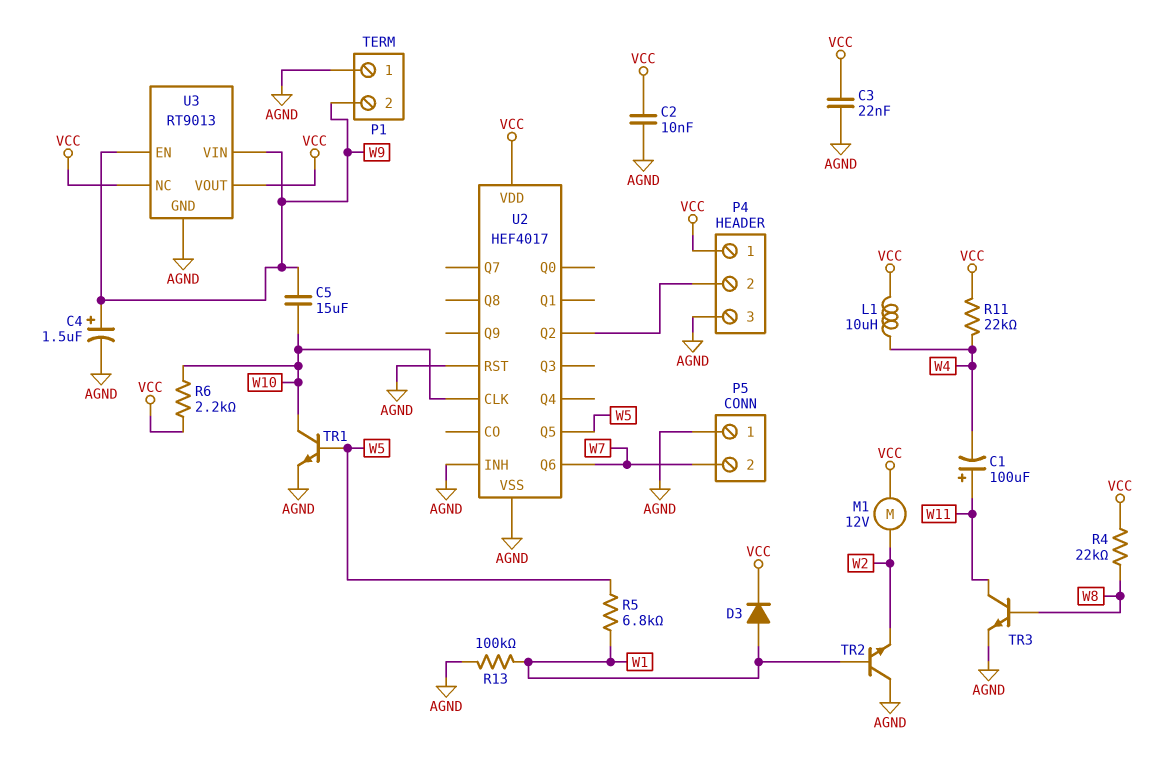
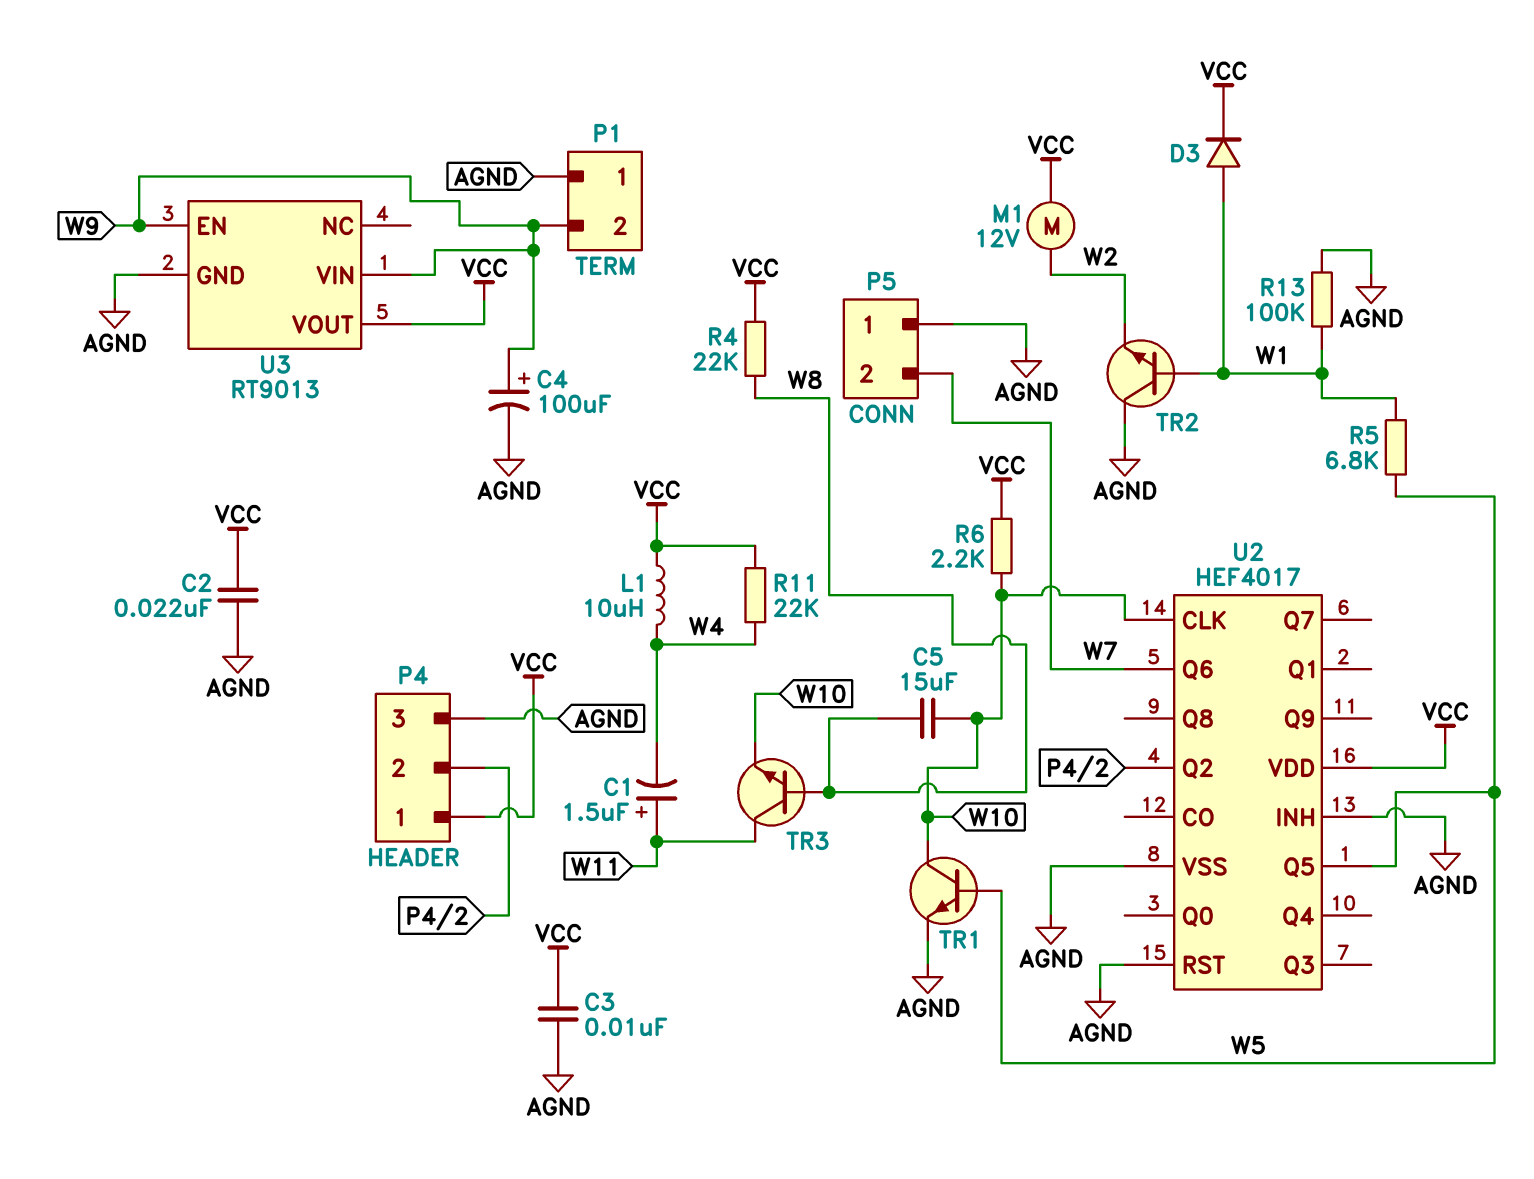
C1: 100uF (plus W11, minus W4) -> 1.5uF (plus W11, minus W4)
C2: 10nF (AGND, VCC) -> 22nF (AGND, VCC)
C3: 22nF (AGND, VCC) -> 10nF (AGND, VCC)
C4: 1.5uF (plus W9, minus AGND) -> 100uF (plus W9, minus AGND)
C5: 15uF (W9, W10) -> 15uF (W8, W10)
TR3: NPN (B W8, C W11, E AGND) -> NPN (B W8, C W11, E W10)
U3 pin NC: VCC -> none

